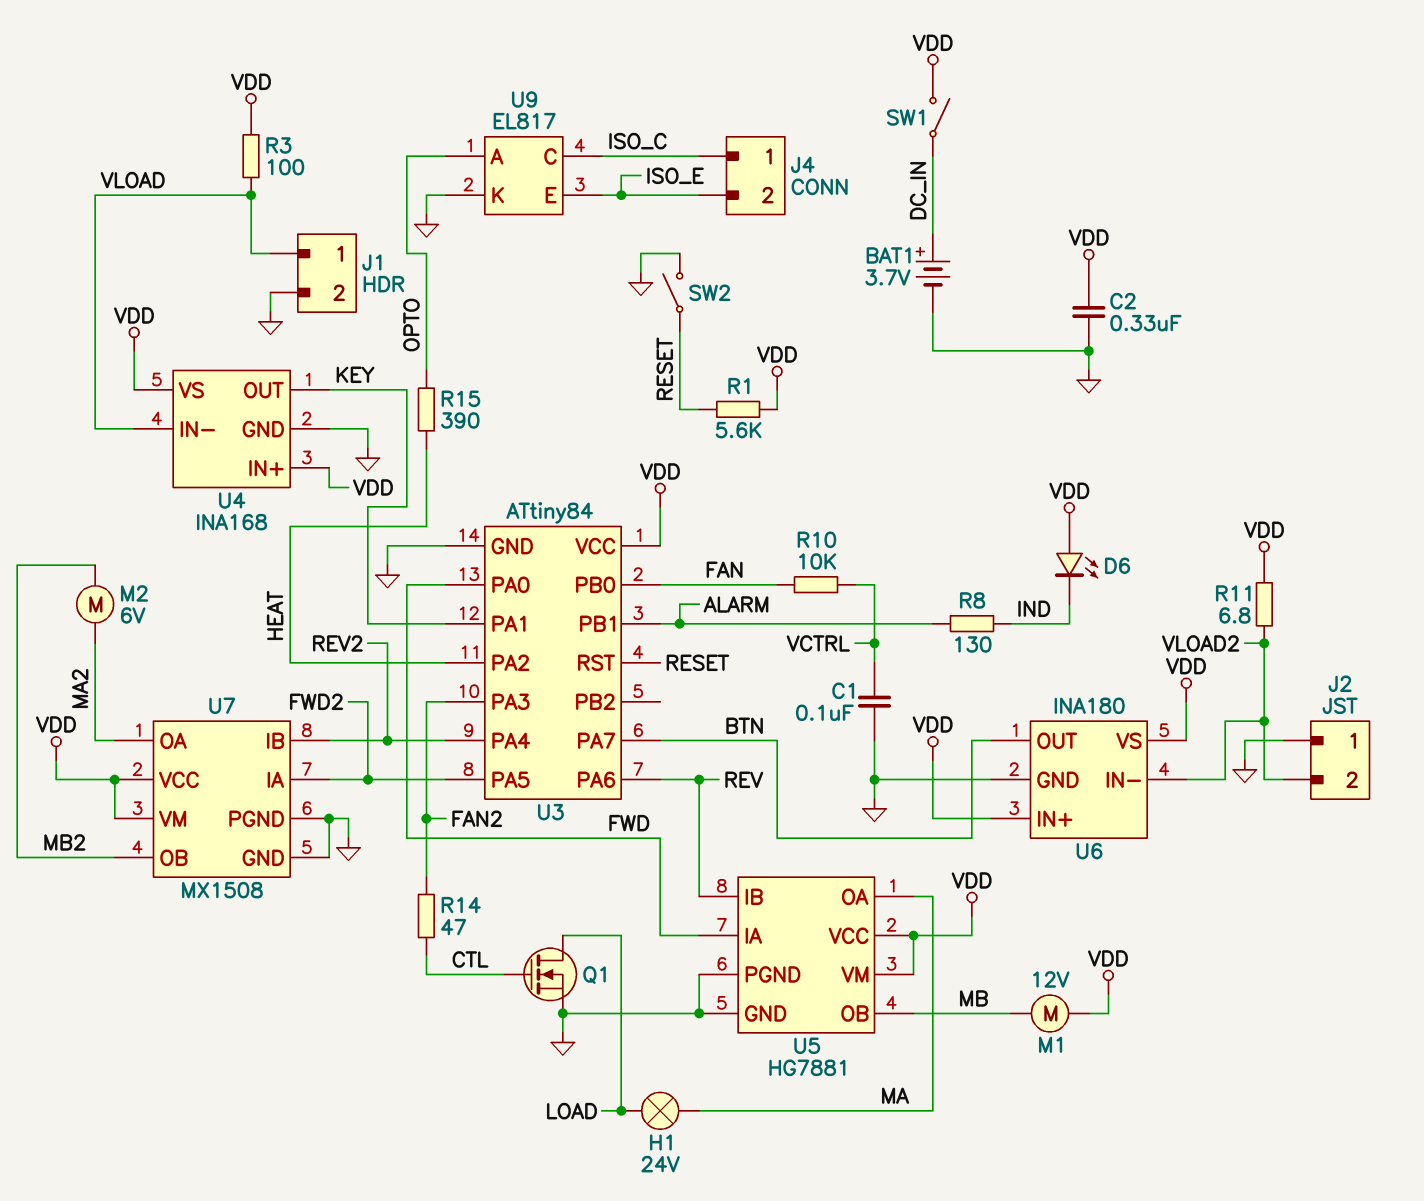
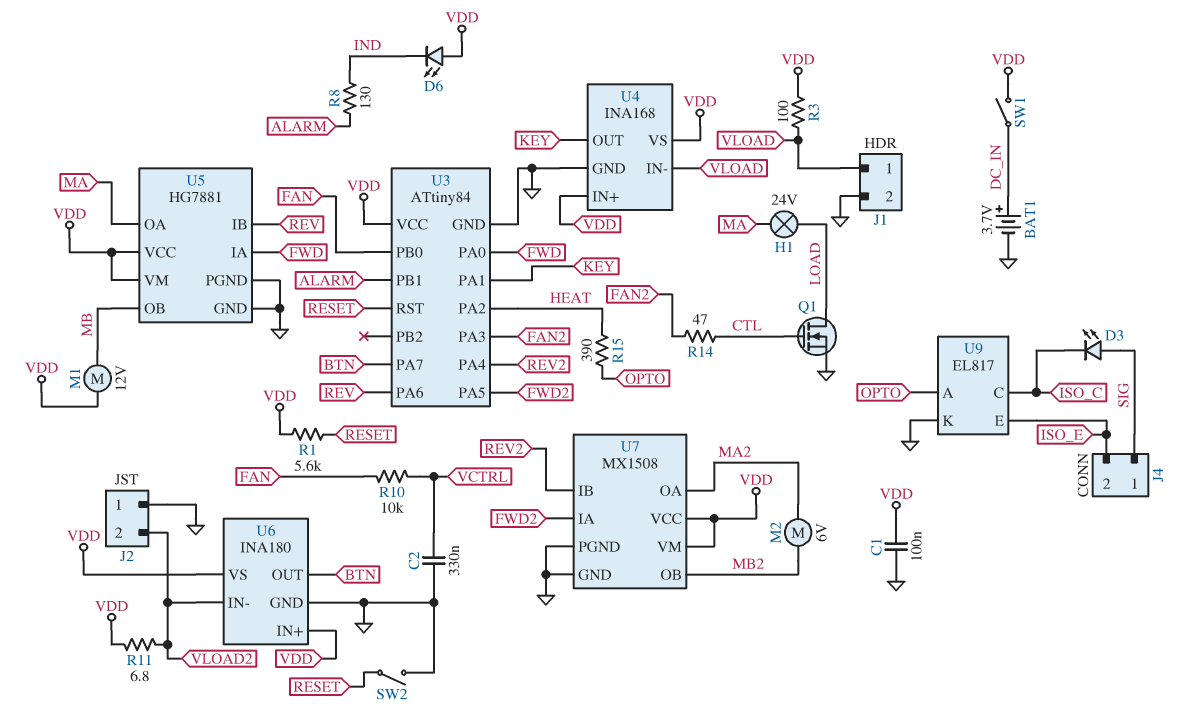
C1: 100nF (GND, VCTRL) -> 100nF (GND, VDD)
C2: 330nF (GND, VDD) -> 330nF (GND, VCTRL)
D3: none -> LED (A SIG, K ISO_C)
J4 pin 1: ISO_C -> SIG

